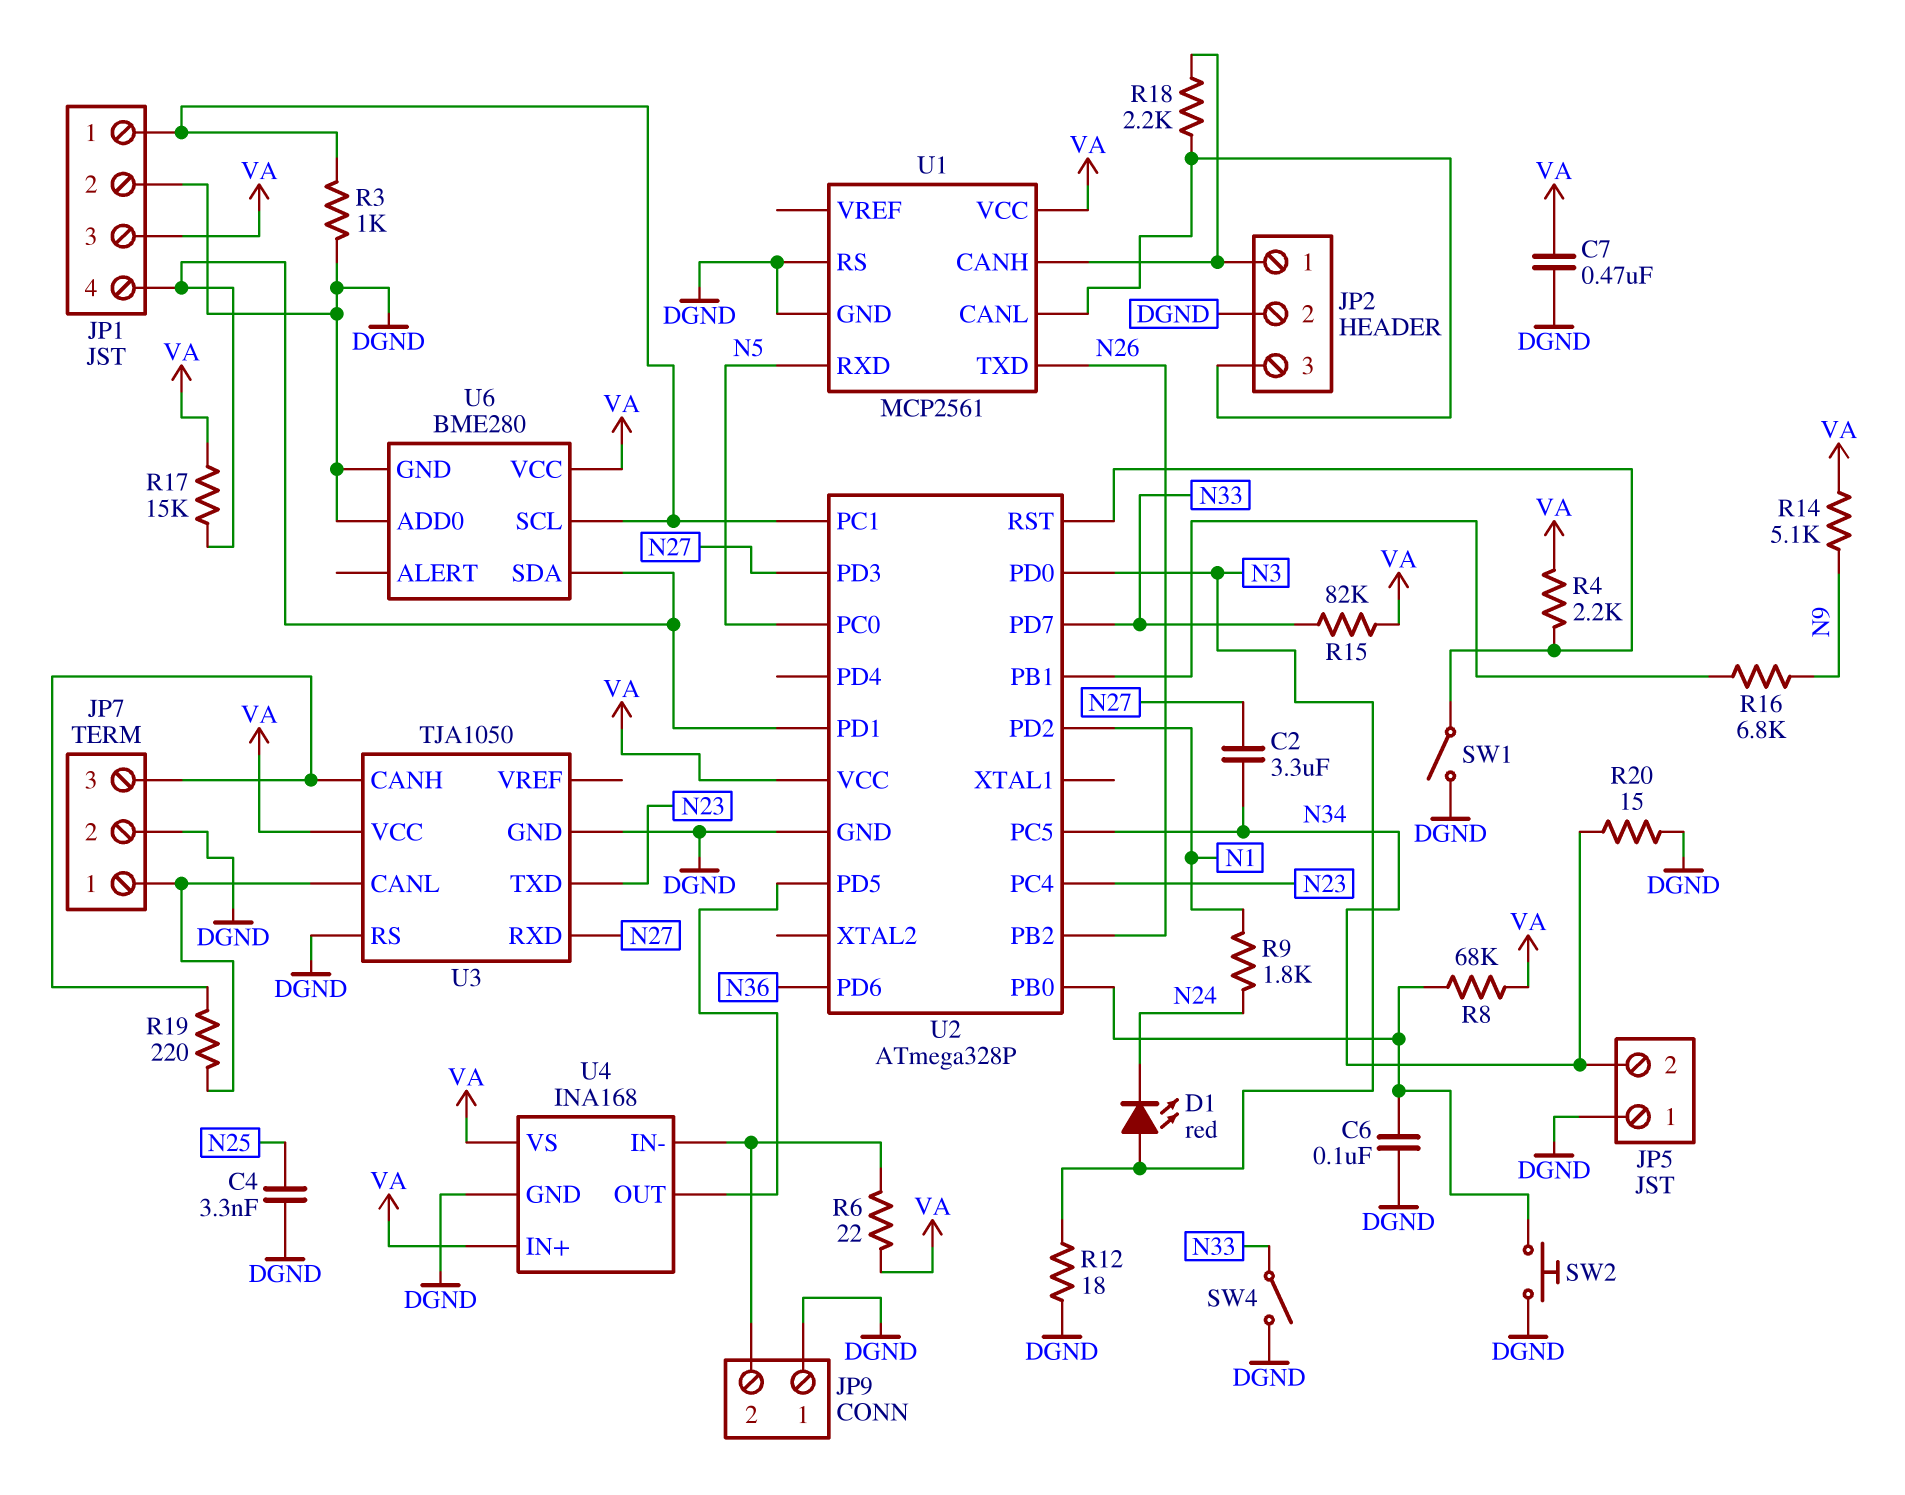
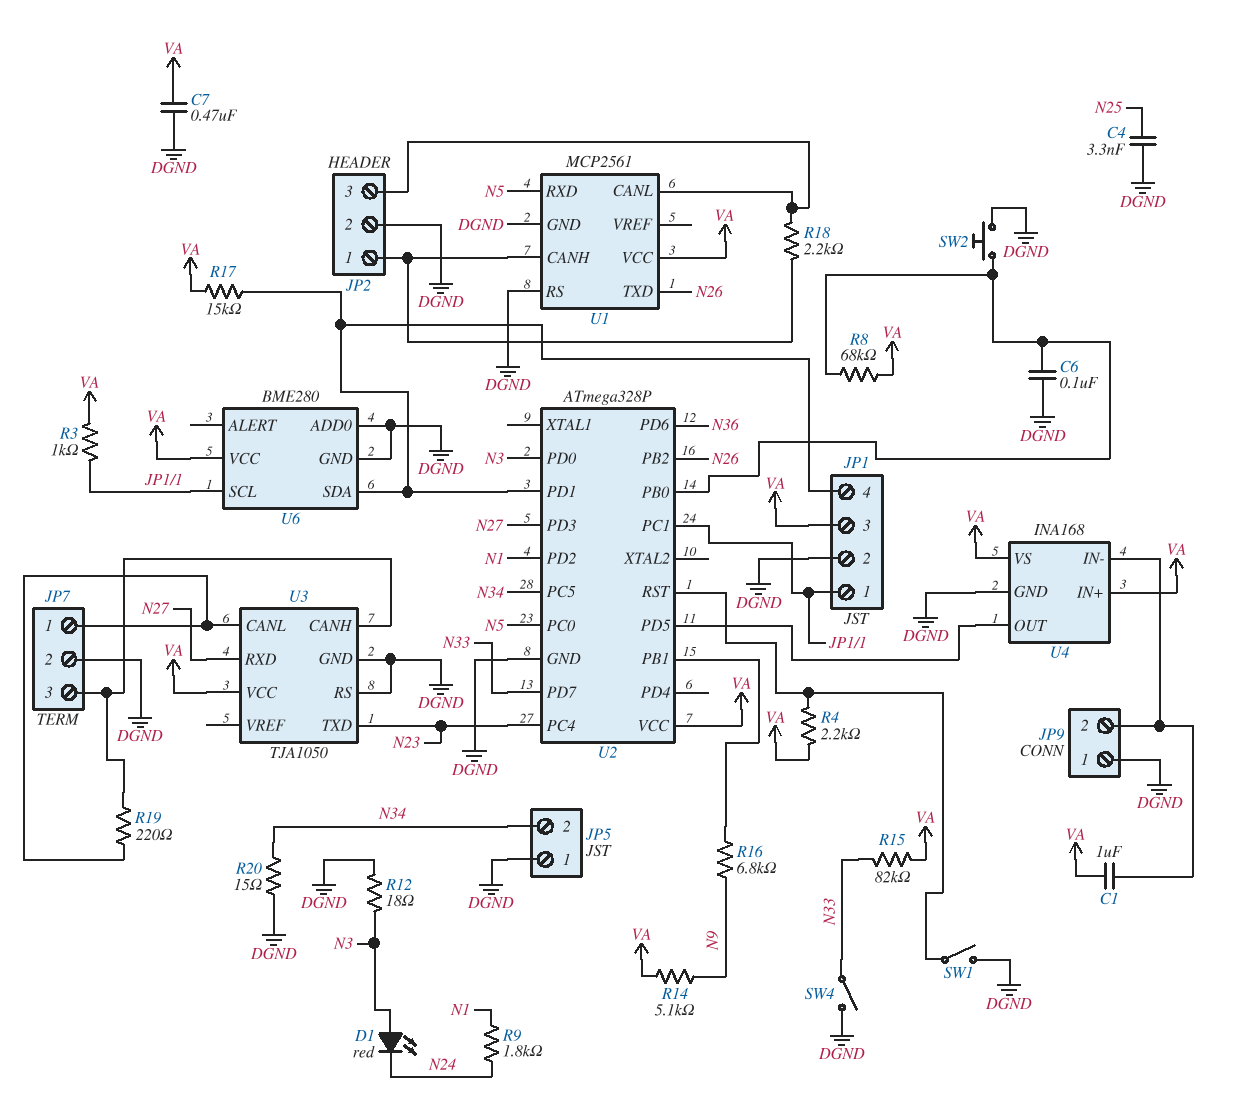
C1: none -> 1uF (JP9/2, VA)
C2: 3.3uF (N27, N34) -> none
R3: 1k (DGND, JP1/1) -> 1k (JP1/1, VA)
R6: 22 (JP9/2, VA) -> none

